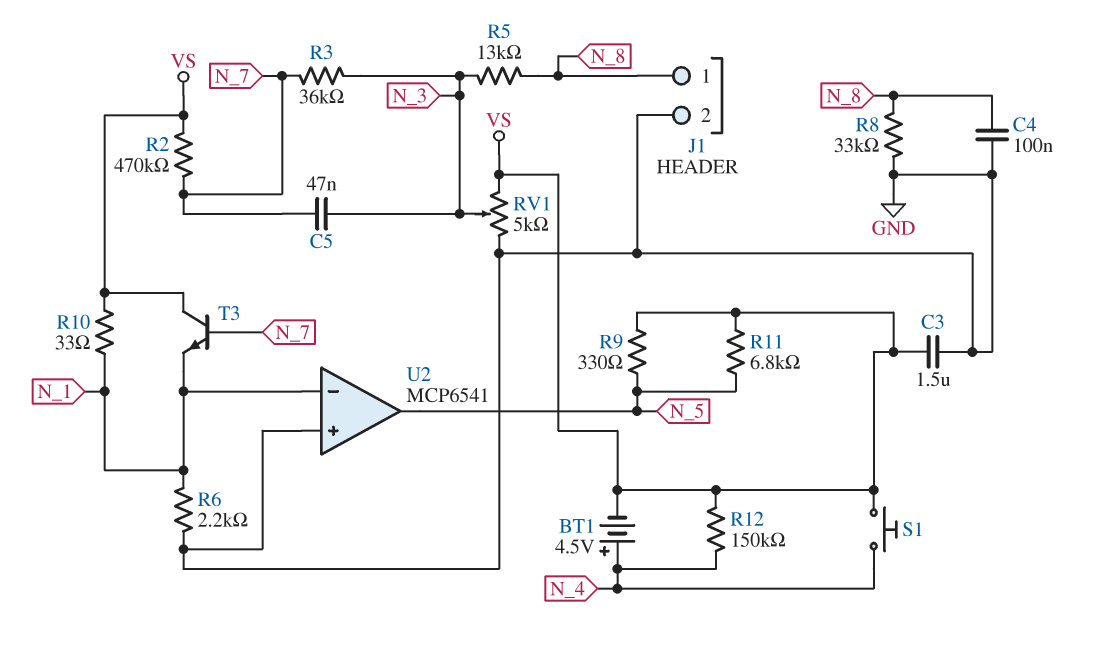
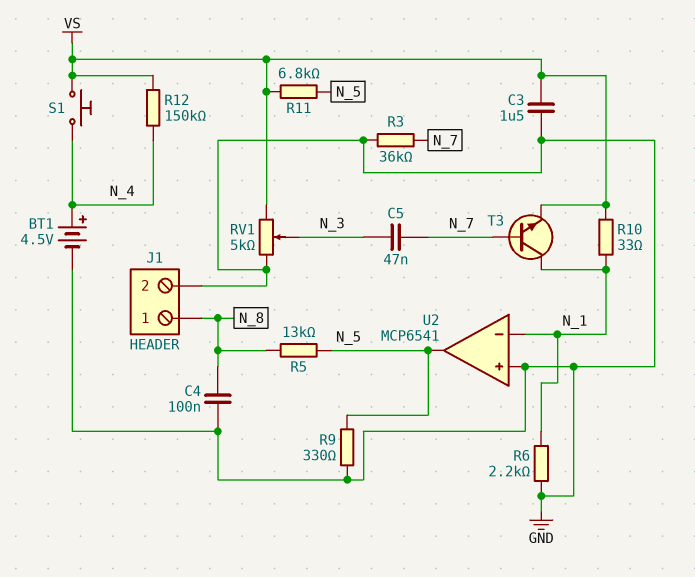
BT1: 4.5V (plus N_4, minus VS) -> 4.5V (plus N_4, minus GND)
R2: 470k (N_7, VS) -> none
R3: 36k (N_3, N_7) -> 36k (GND, N_7)
R5: 13k (N_3, N_8) -> 13k (N_5, N_8)
R8: 33k (GND, N_8) -> none
R9: 330 (N_5, VS) -> 330 (GND, N_5)
T3: NPN (B N_7, C VS, E N_1) -> NPN (B N_7, C N_1, E VS)

